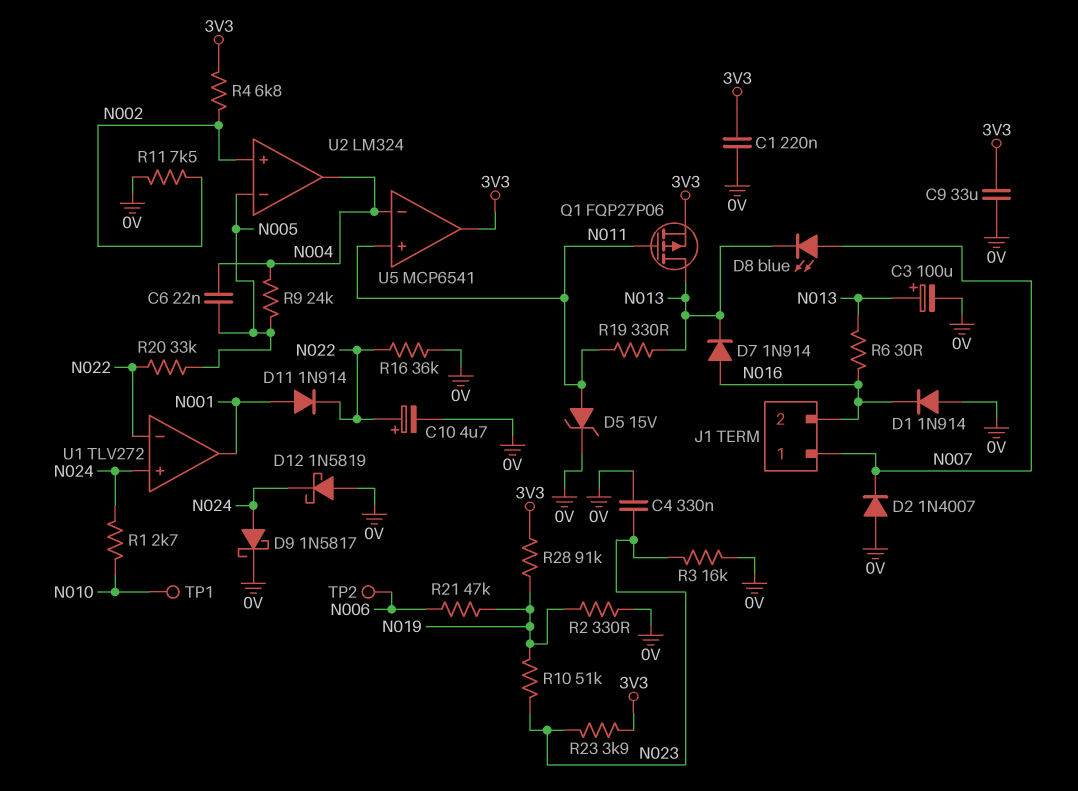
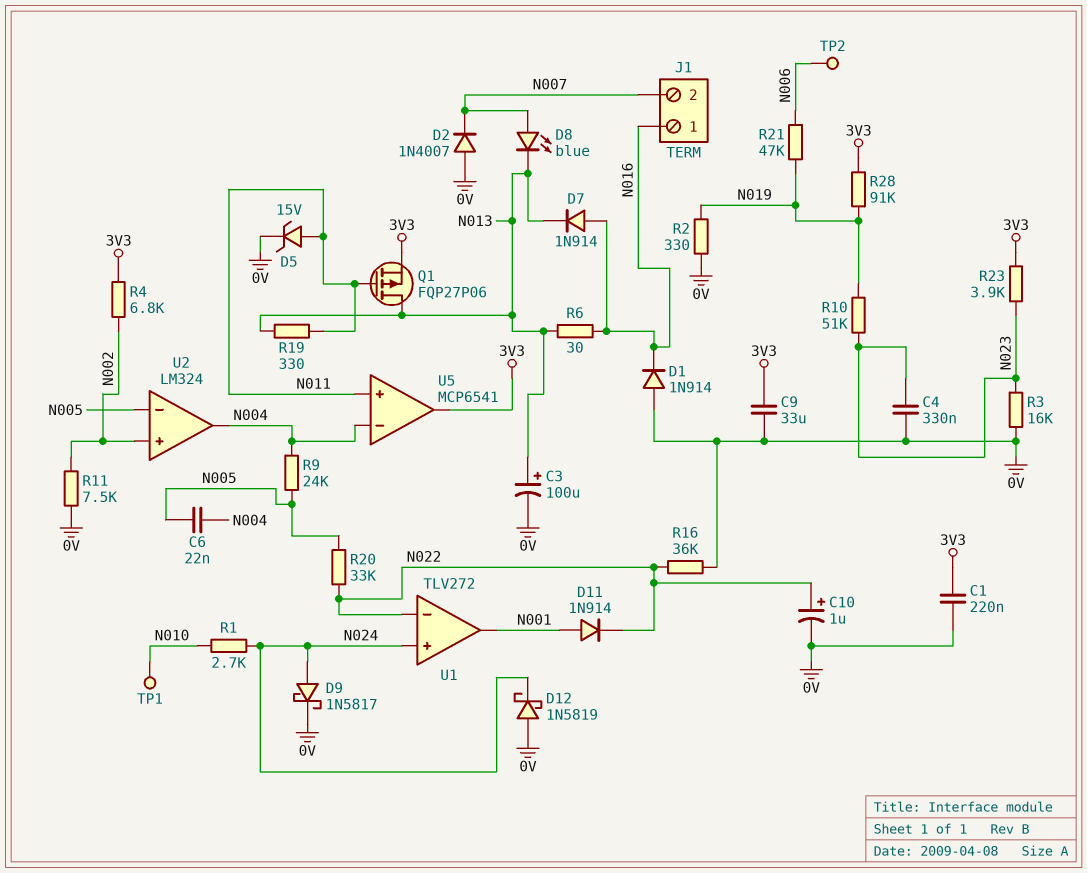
C10: 4.7uF (plus N022, minus 0V) -> 1uF (plus N022, minus 0V)
J1 pin 1: N007 -> N016
J1 pin 2: N016 -> N007

